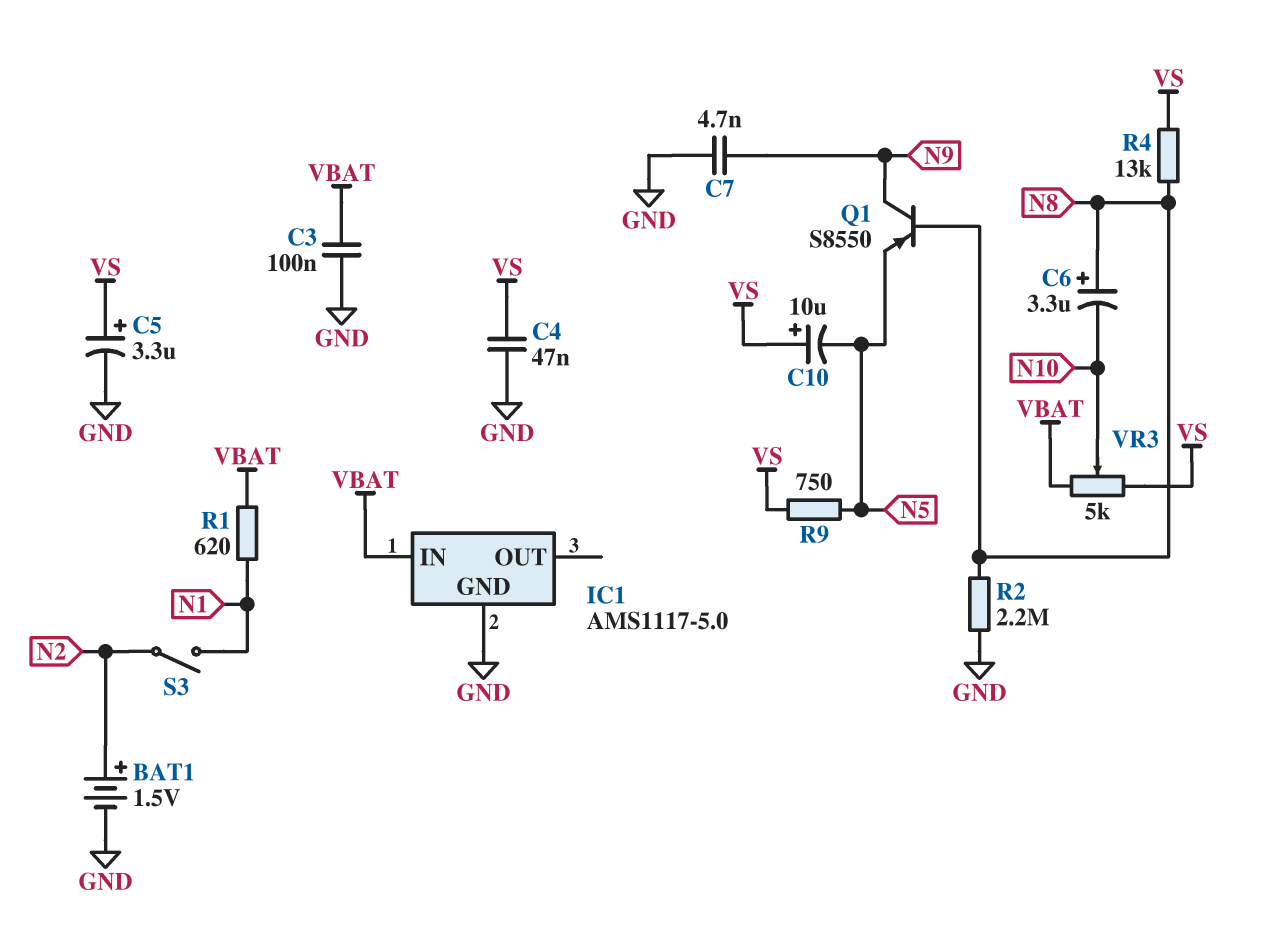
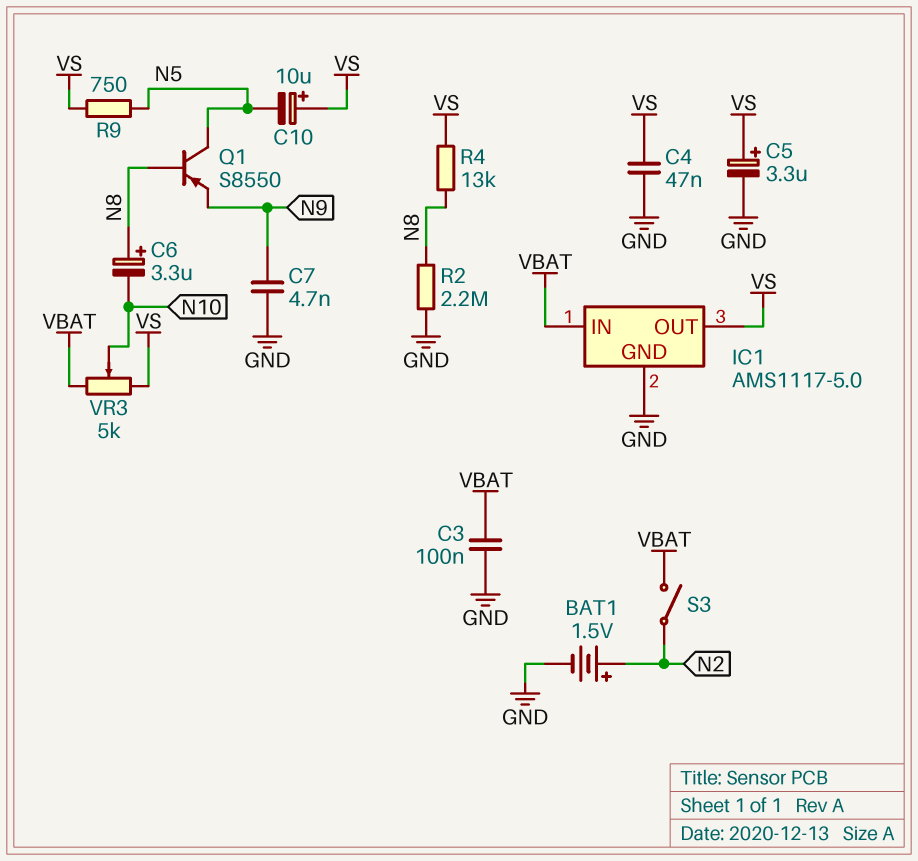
IC1 pin OUT: none -> VS
Q1: PNP S8550 (B N8, C N9, E N5) -> PNP S8550 (B N8, C N5, E N9)
R1: 620 (N1, VBAT) -> none
S3: switch (N1, N2) -> switch (N2, VBAT)

